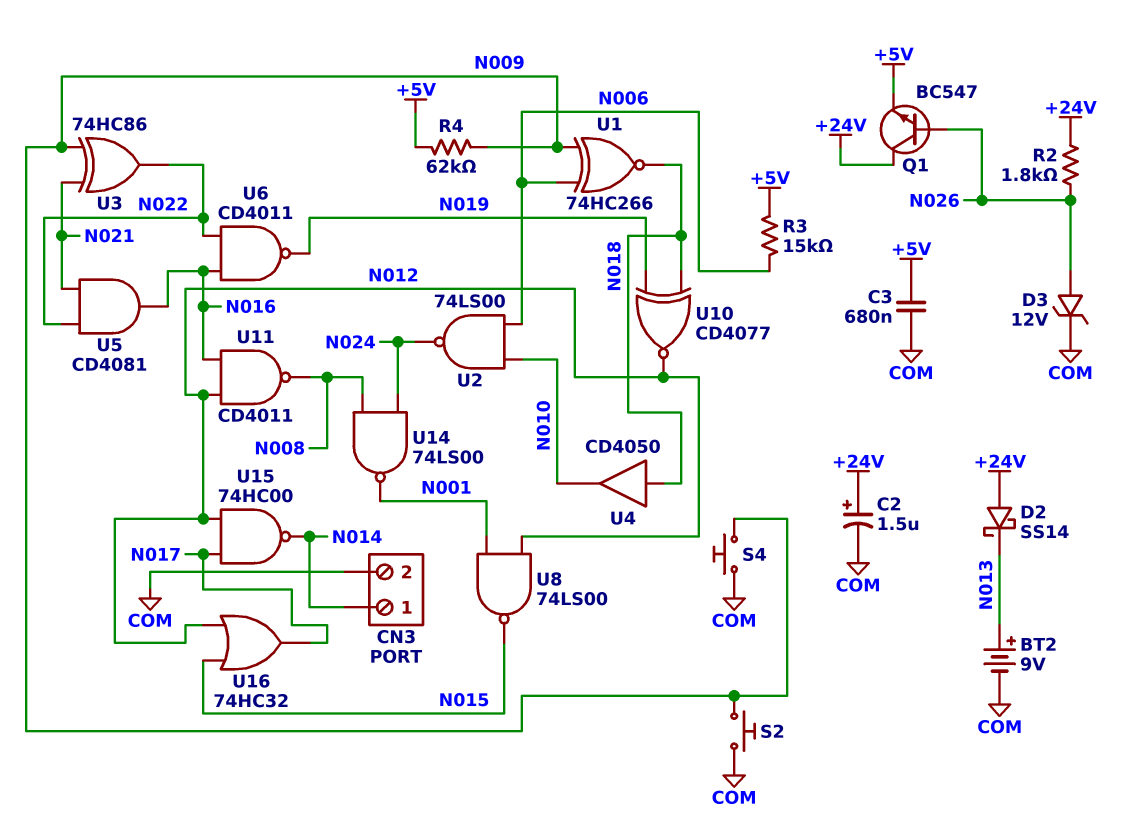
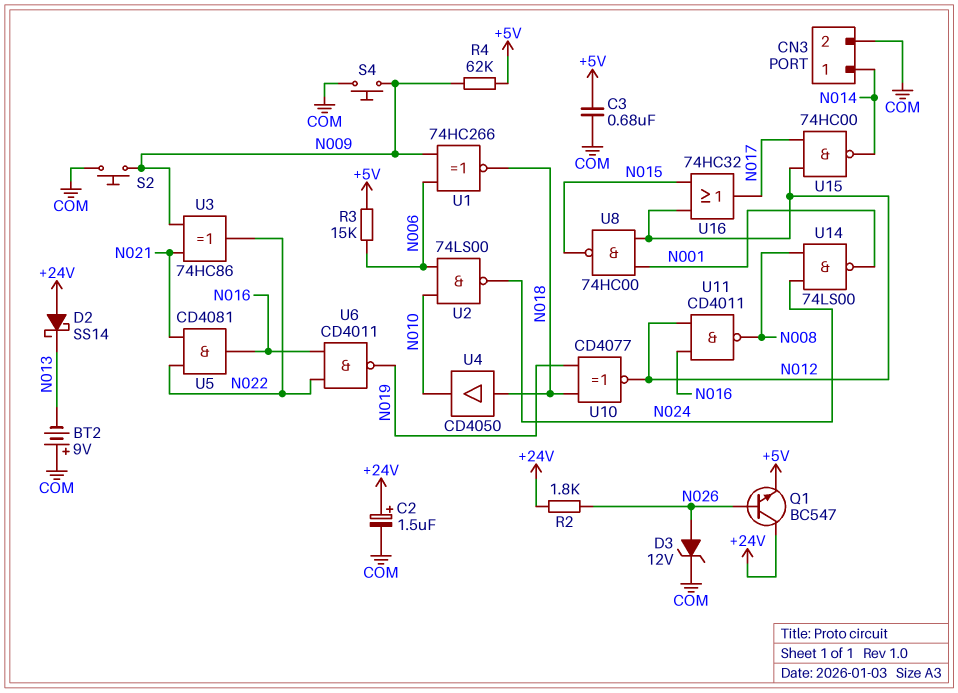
BT2: 9V (plus N013, minus COM) -> 9V (plus COM, minus N013)
U8: NAND 74LS00 (in N001, in N012, out N015) -> NAND 74HC00 (in N001, in N012, out N015)

